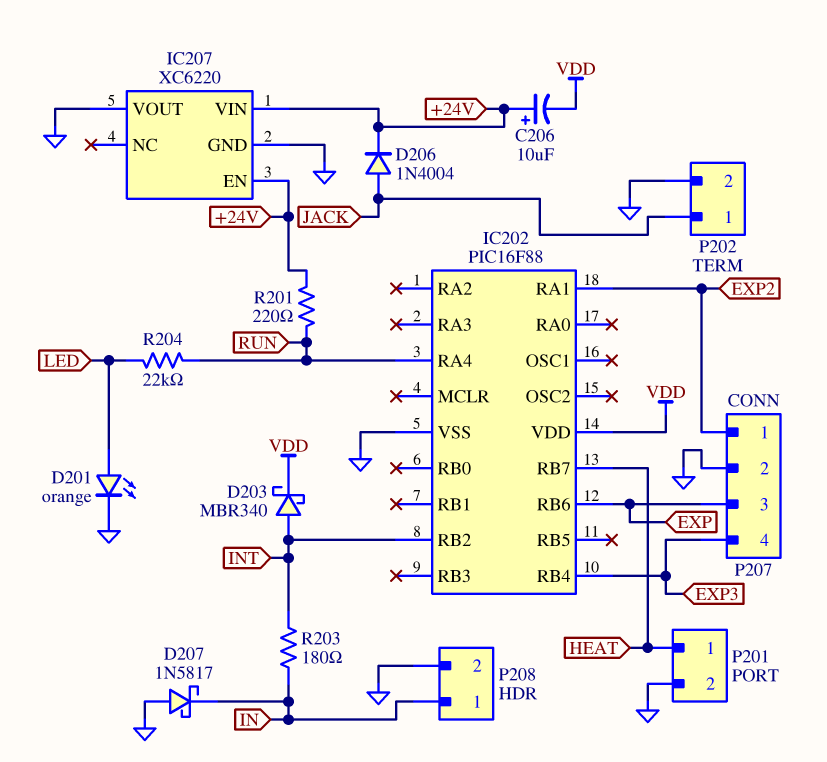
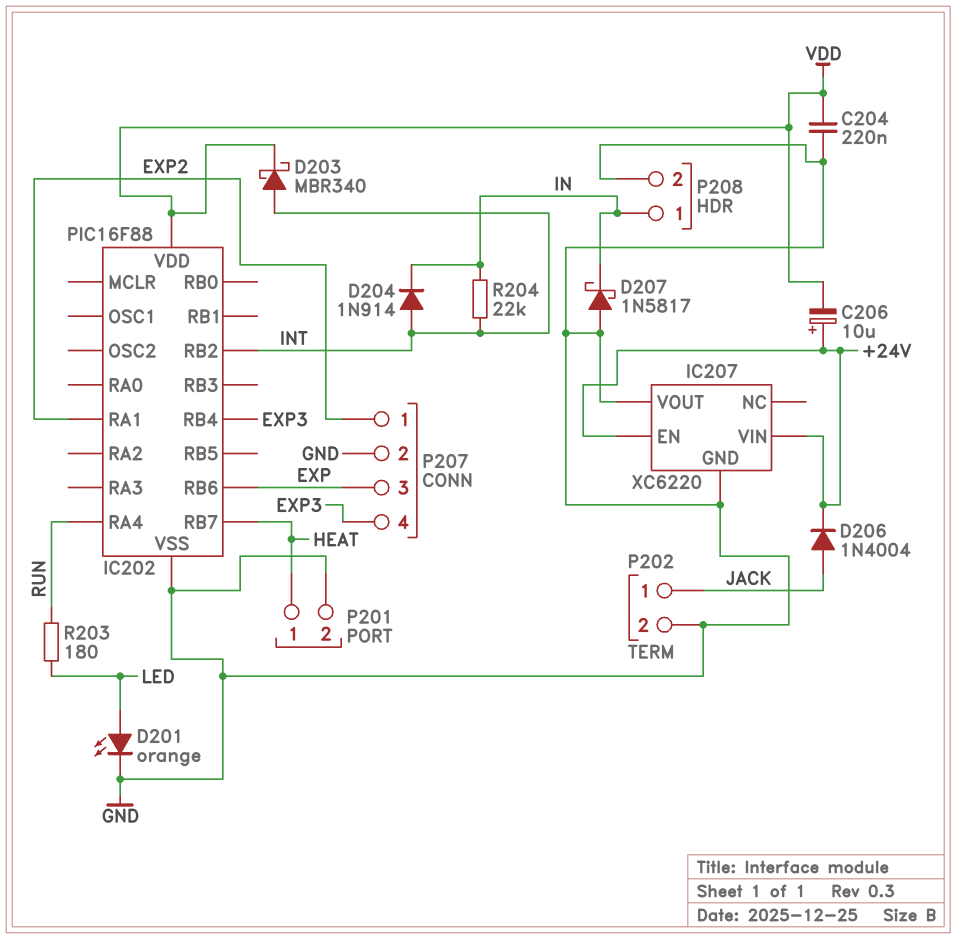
C204: none -> 220nF (GND, VDD)
D204: none -> diode 1N914 (A INT, K IN)
R201: 220 (+24V, RUN) -> none
R203: 180 (IN, INT) -> 180 (LED, RUN)
R204: 22k (LED, RUN) -> 22k (IN, INT)

